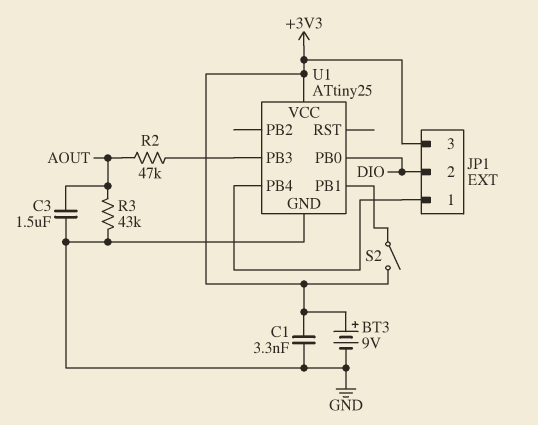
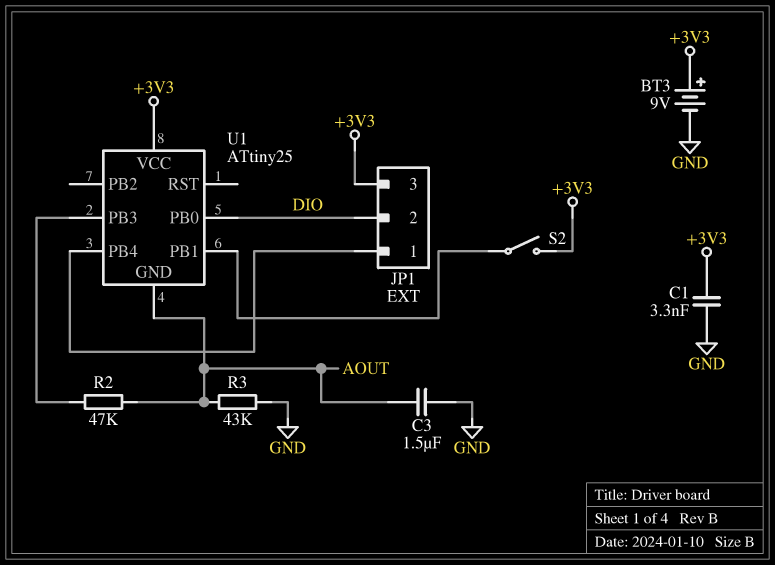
U1 pin GND: GND -> AOUT

